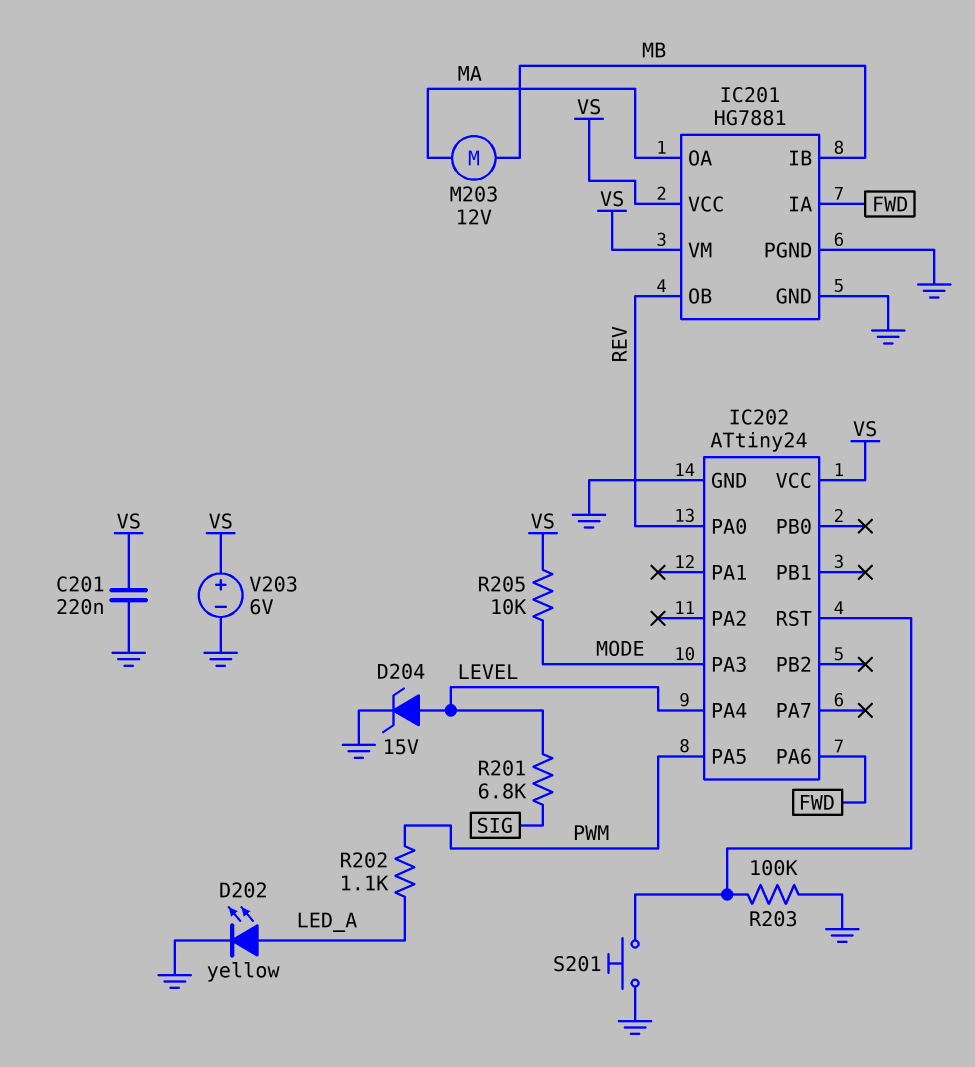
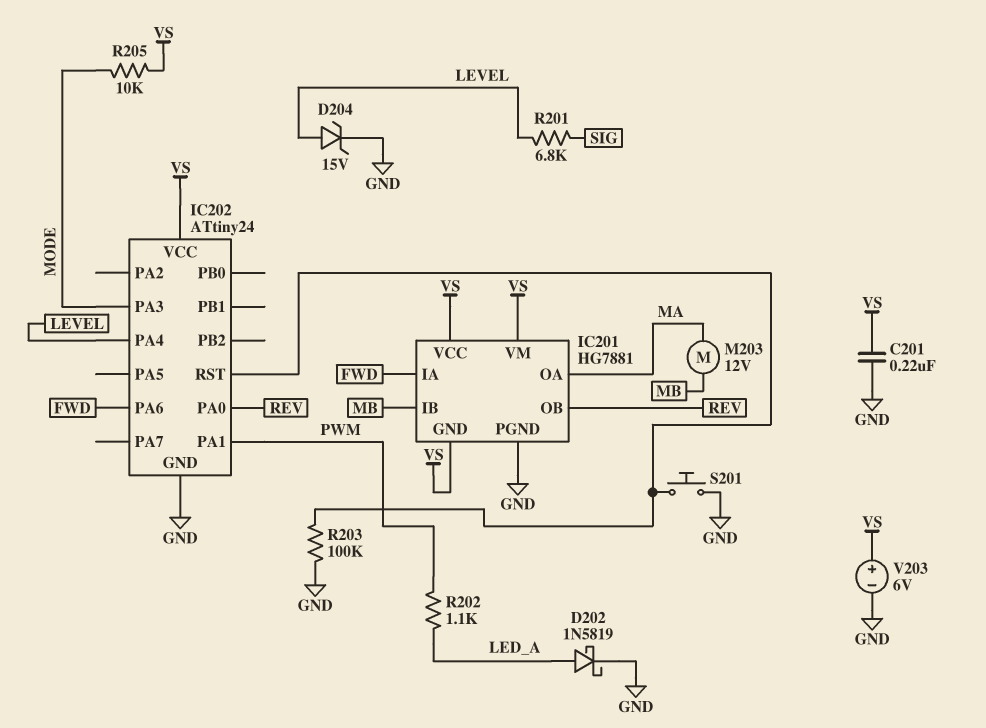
D202: LED yellow (A LED_A, K GND) -> schottky 1N5819 (A LED_A, K GND)
IC201 pin GND: GND -> VS
IC202 pin PA1: none -> PWM
IC202 pin PA5: PWM -> none

